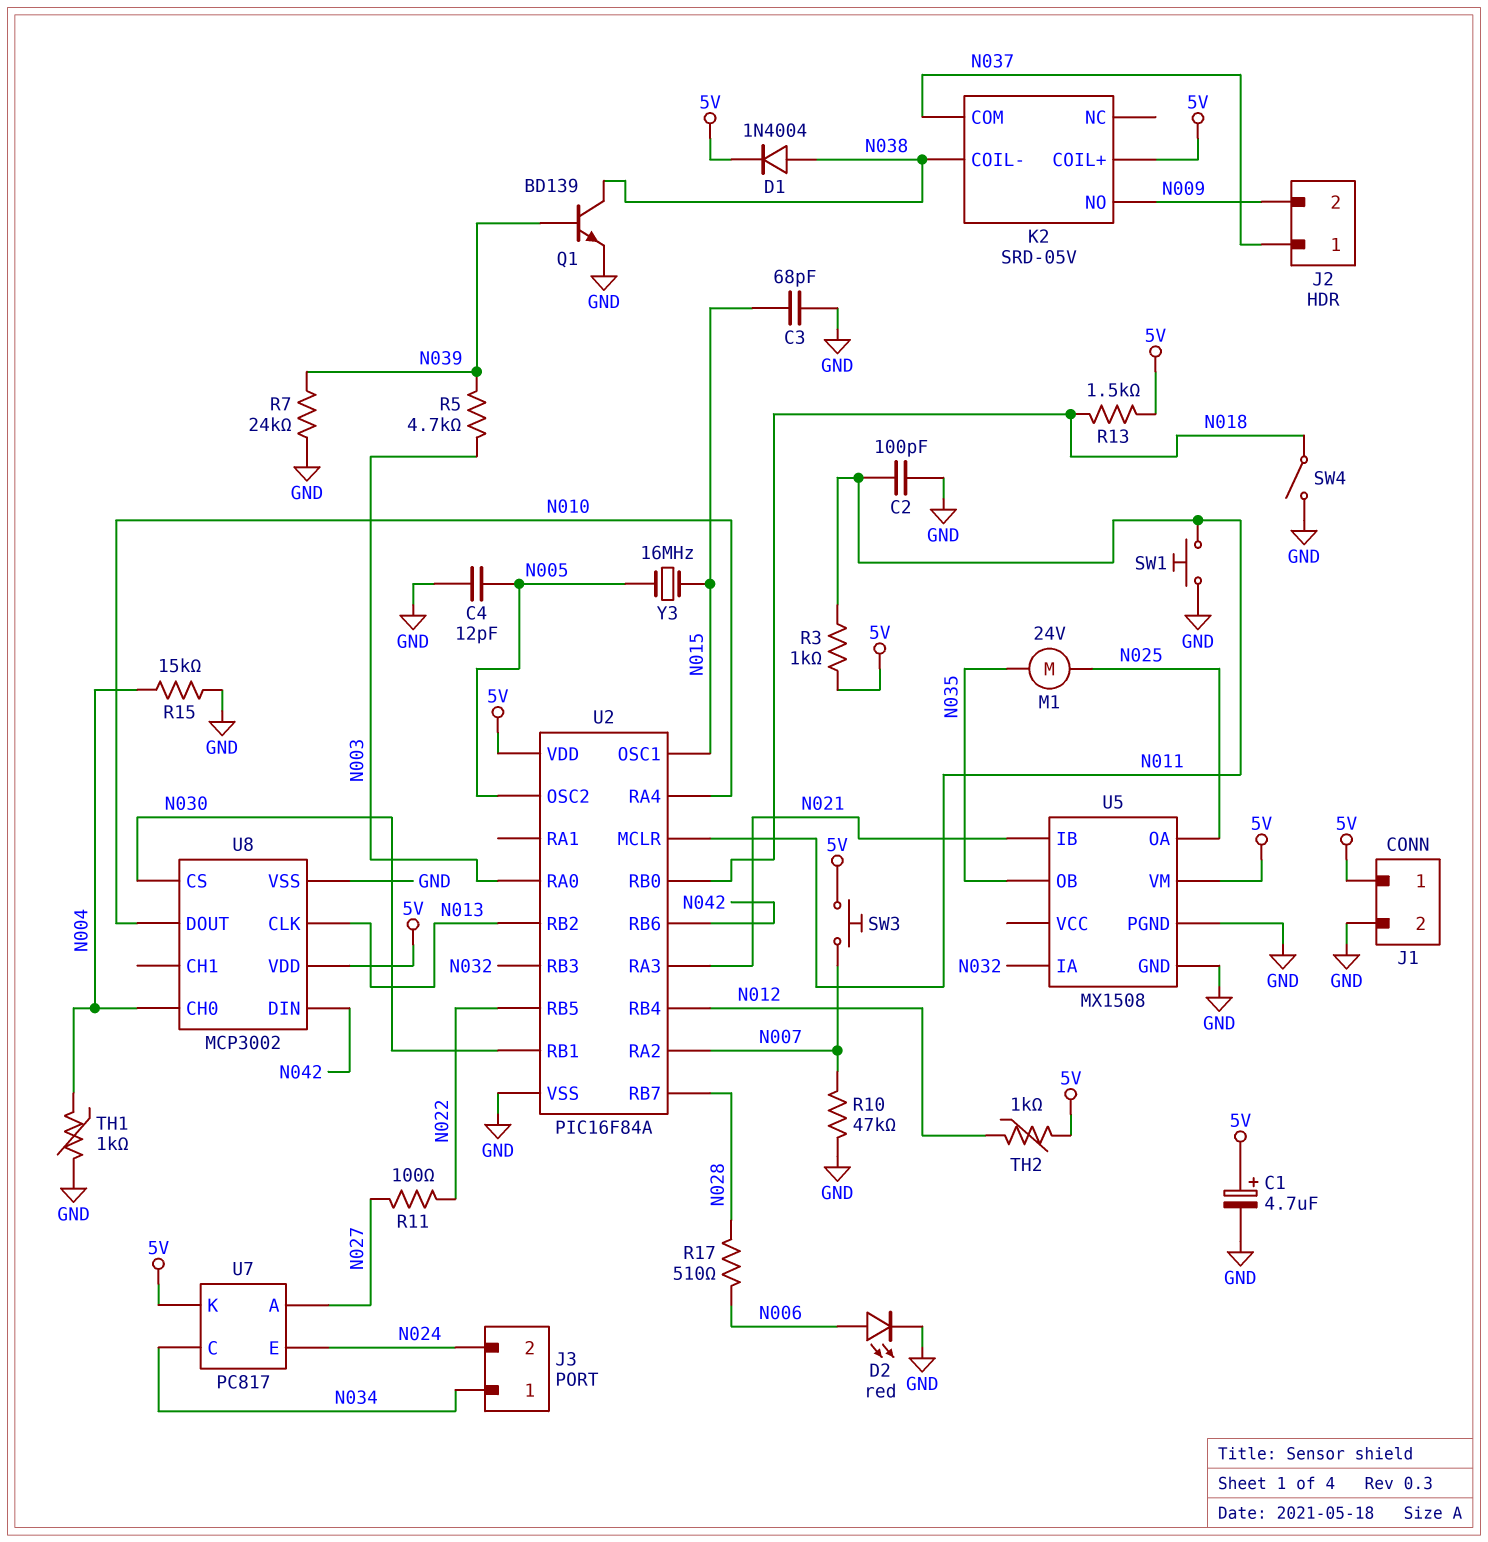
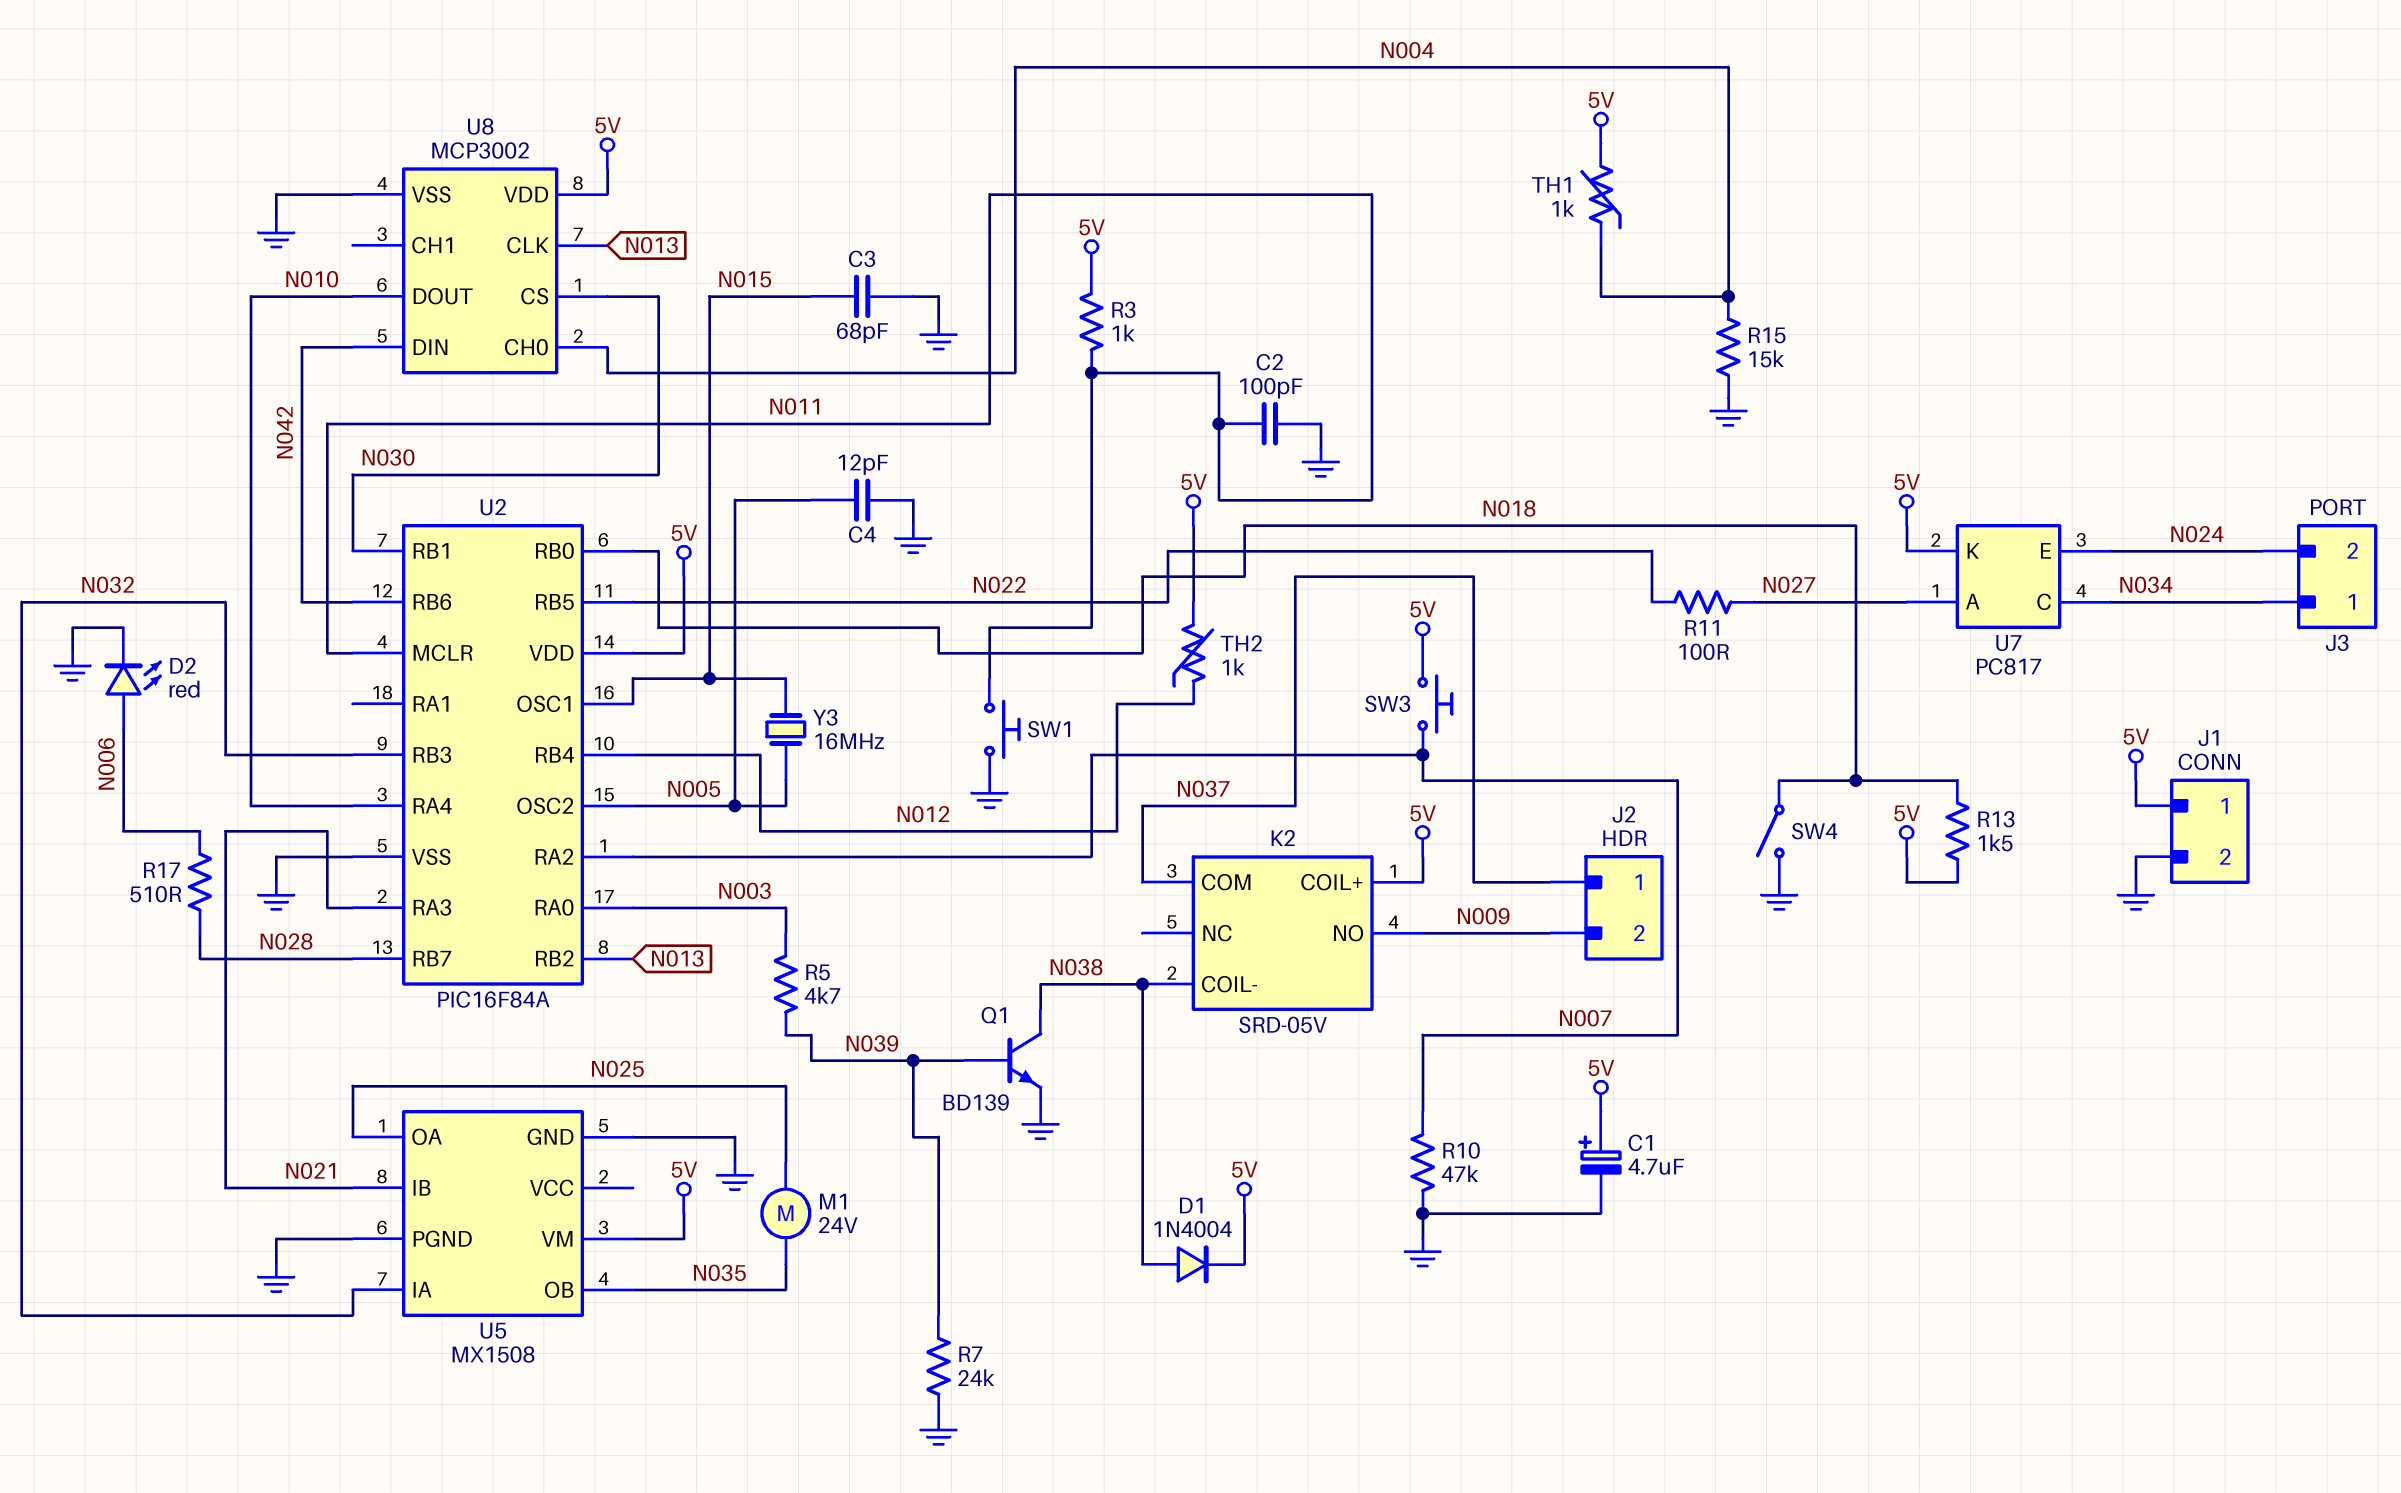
TH1: 1k (GND, N004) -> 1k (5V, N004)

